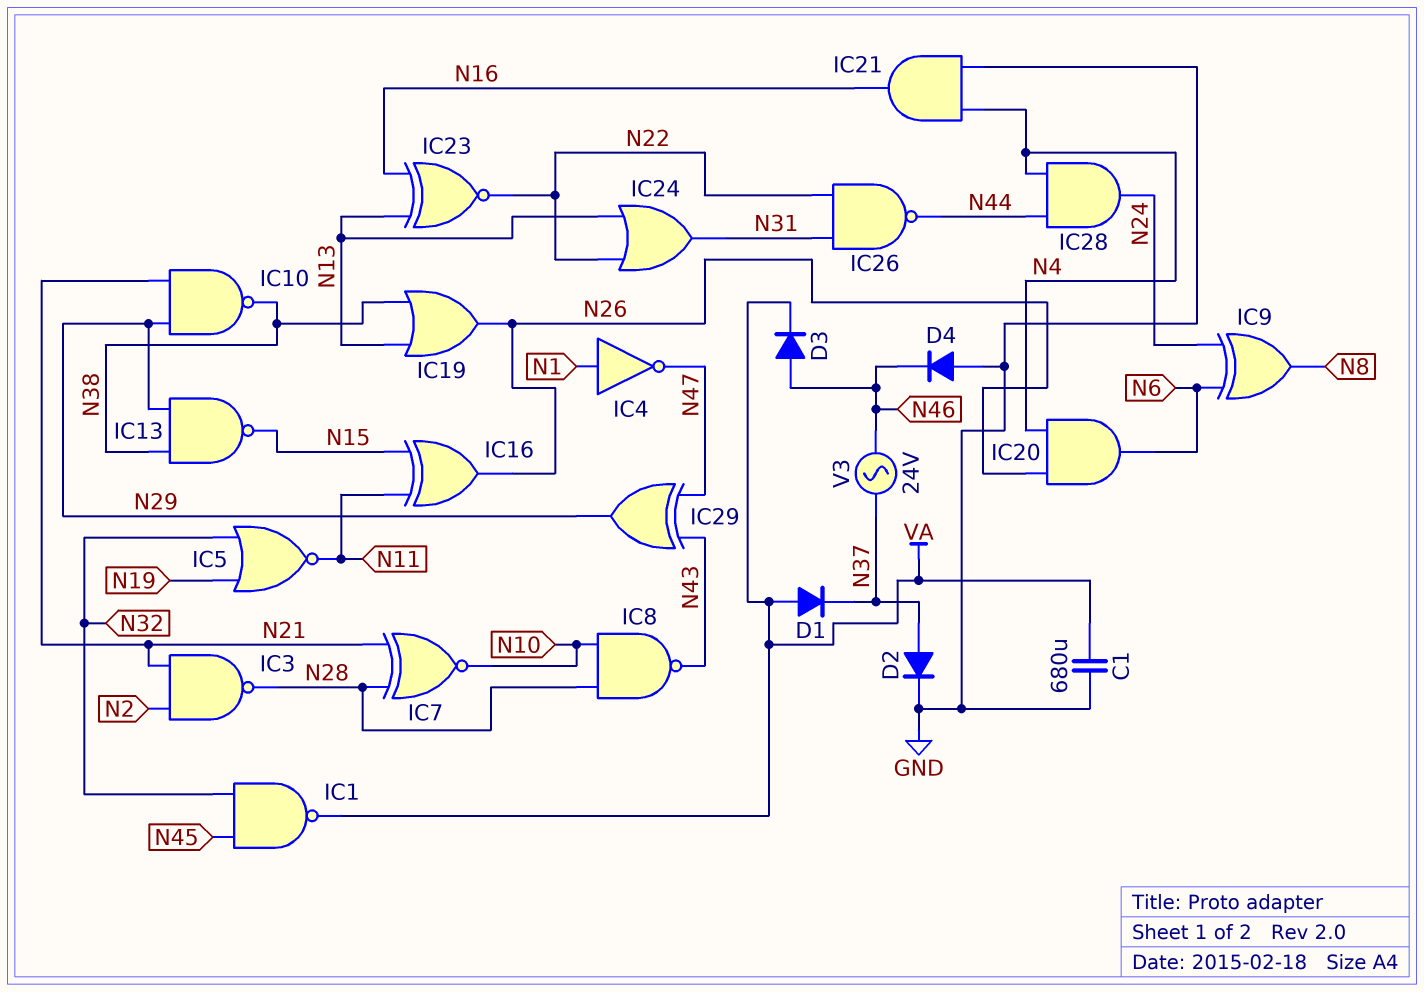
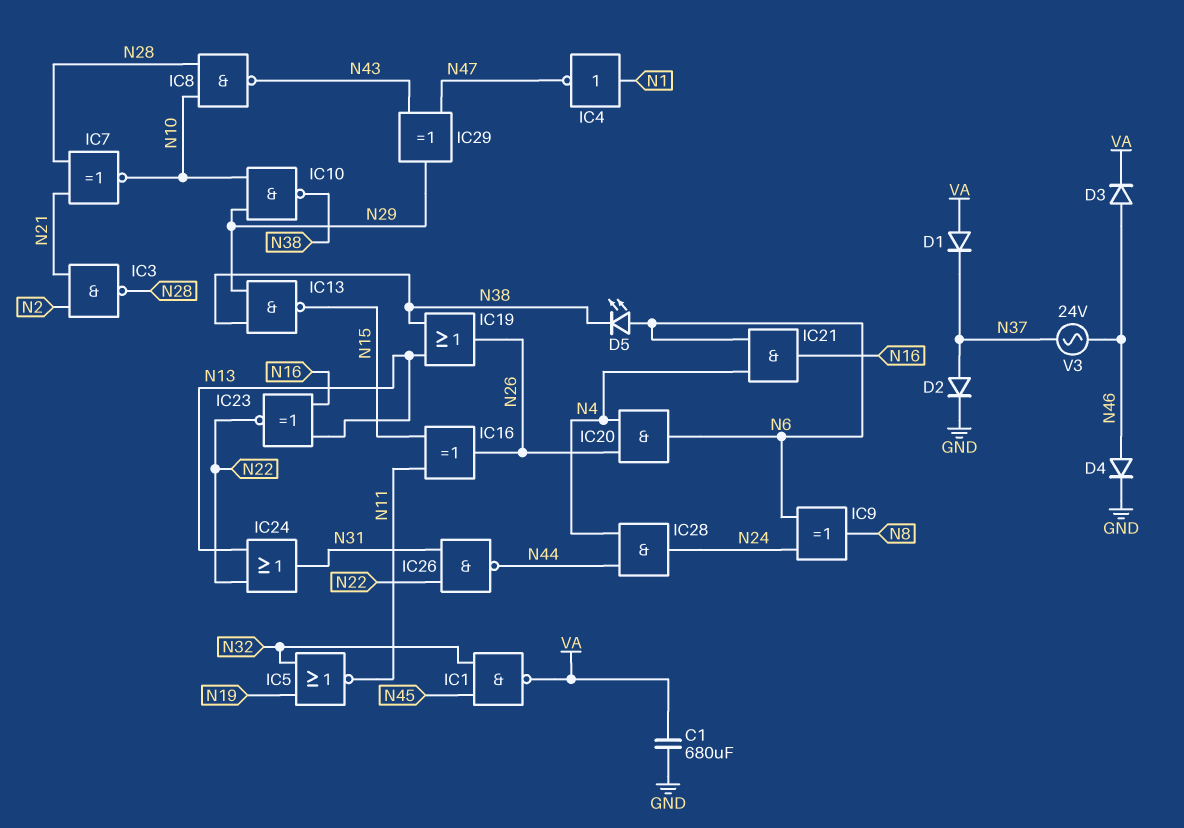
D4: diode (A GND, K N46) -> diode (A N46, K GND)
D5: none -> LED (A N6, K N38)
IC10: NAND (in N21, in N29, out N38) -> NAND (in N10, in N29, out N38)
IC21: AND (in GND, in N4, out N16) -> AND (in N4, in N6, out N16)

